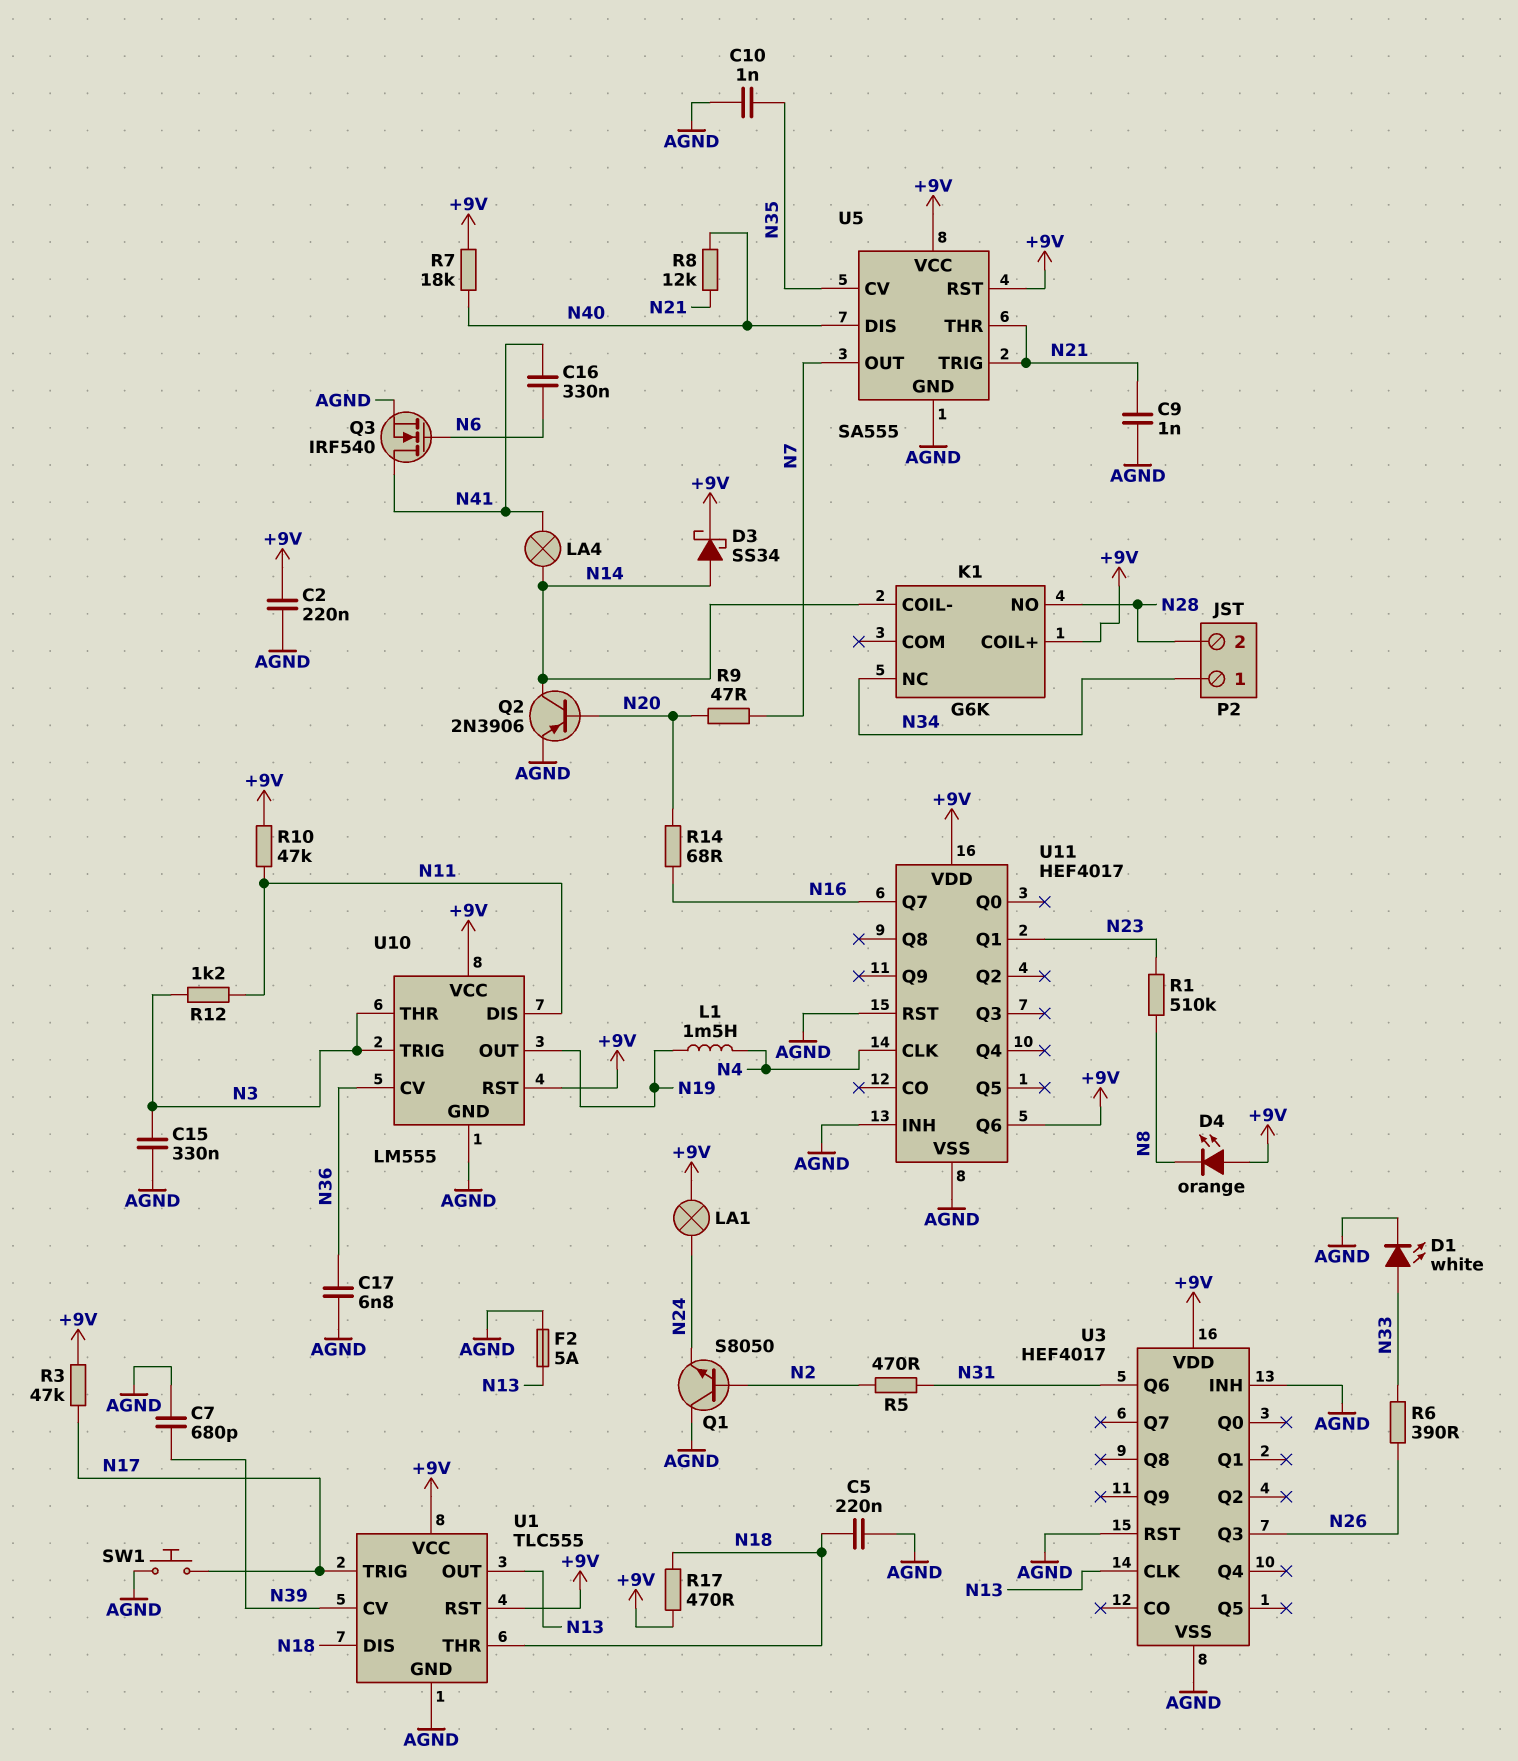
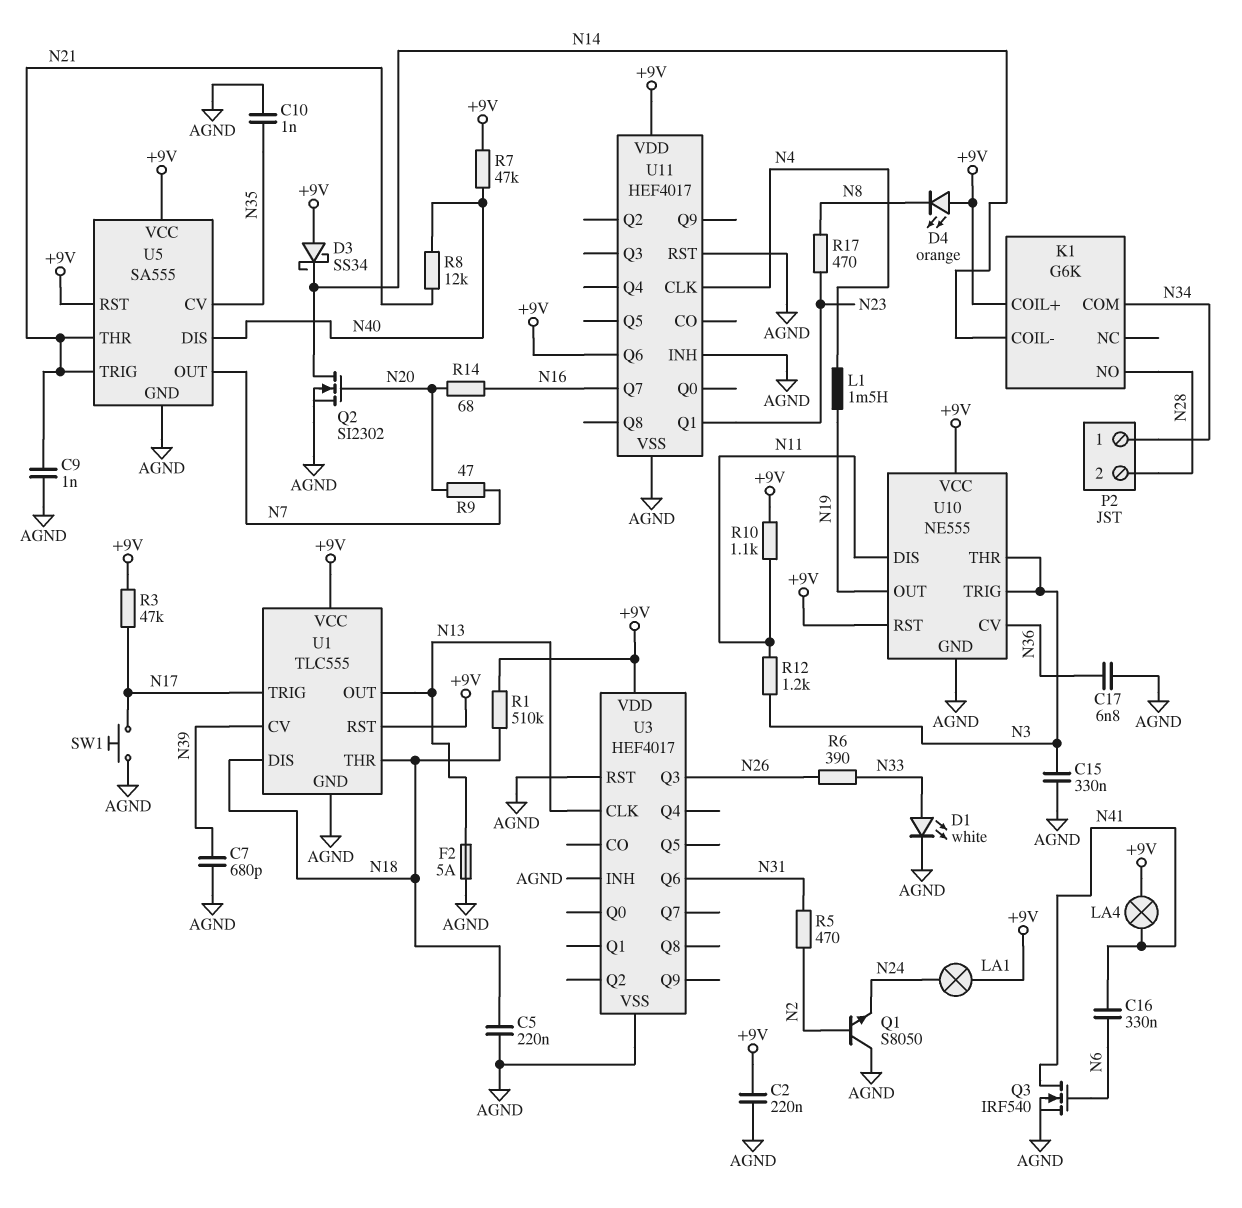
D3: schottky SS34 (A N14, K +9V) -> schottky SS34 (A +9V, K N14)
K1 pin COM: none -> N34
K1 pin NC: N34 -> none
LA4: lamp (N14, N41) -> lamp (+9V, N41)
Q2: PNP 2N3906 (B N20, C N14, E AGND) -> NMOS SI2302 (G N20, D N14, S AGND)
R1: 510k (N8, N23) -> 510k (+9V, N18)
R7: 18k (+9V, N40) -> 47k (+9V, N40)
R10: 47k (+9V, N11) -> 1.1k (+9V, N11)
R17: 470 (+9V, N18) -> 470 (N8, N23)
U10: LM555 -> NE555

